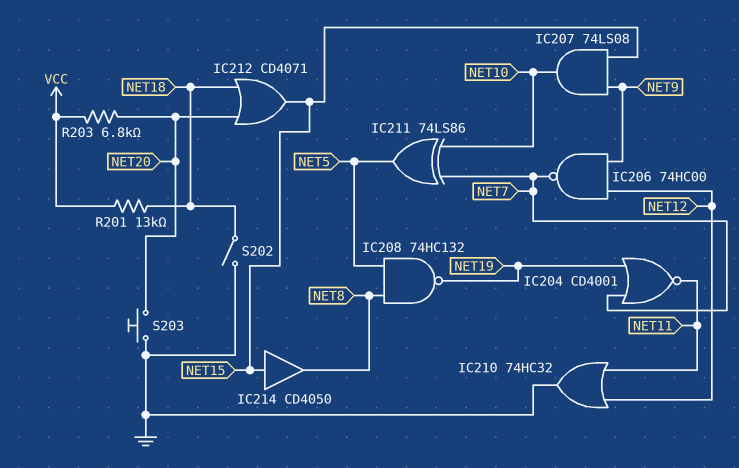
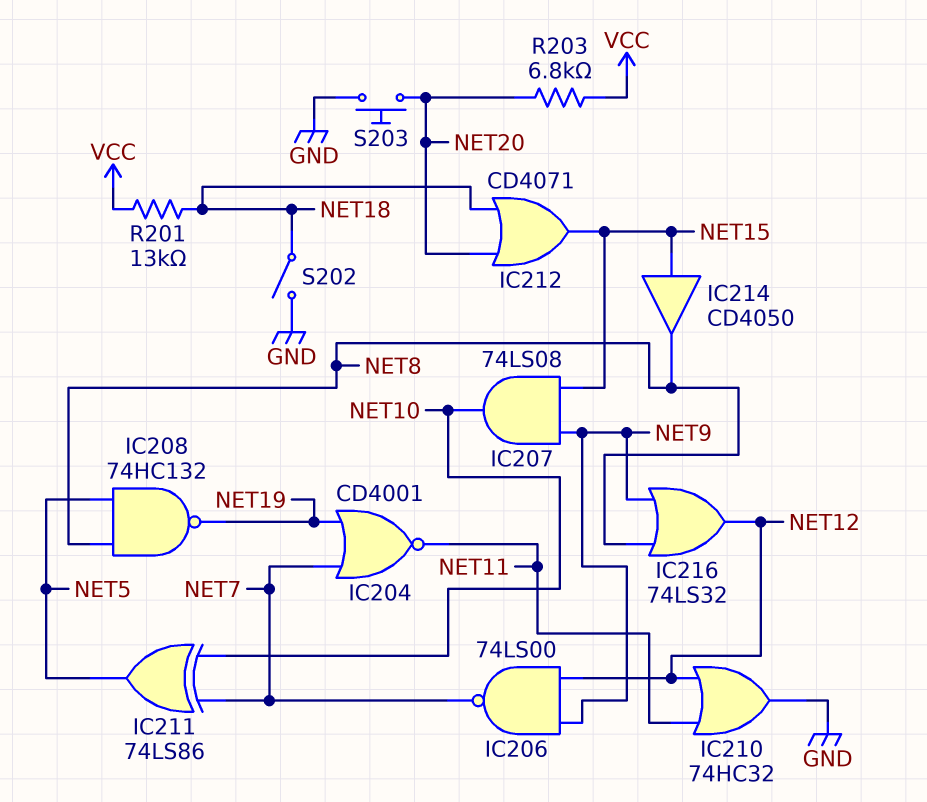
IC206: NAND 74HC00 (in NET9, in NET12, out NET7) -> NAND 74LS00 (in NET9, in NET12, out NET7)
IC216: none -> OR 74LS32 (in NET8, in NET9, out NET12)

